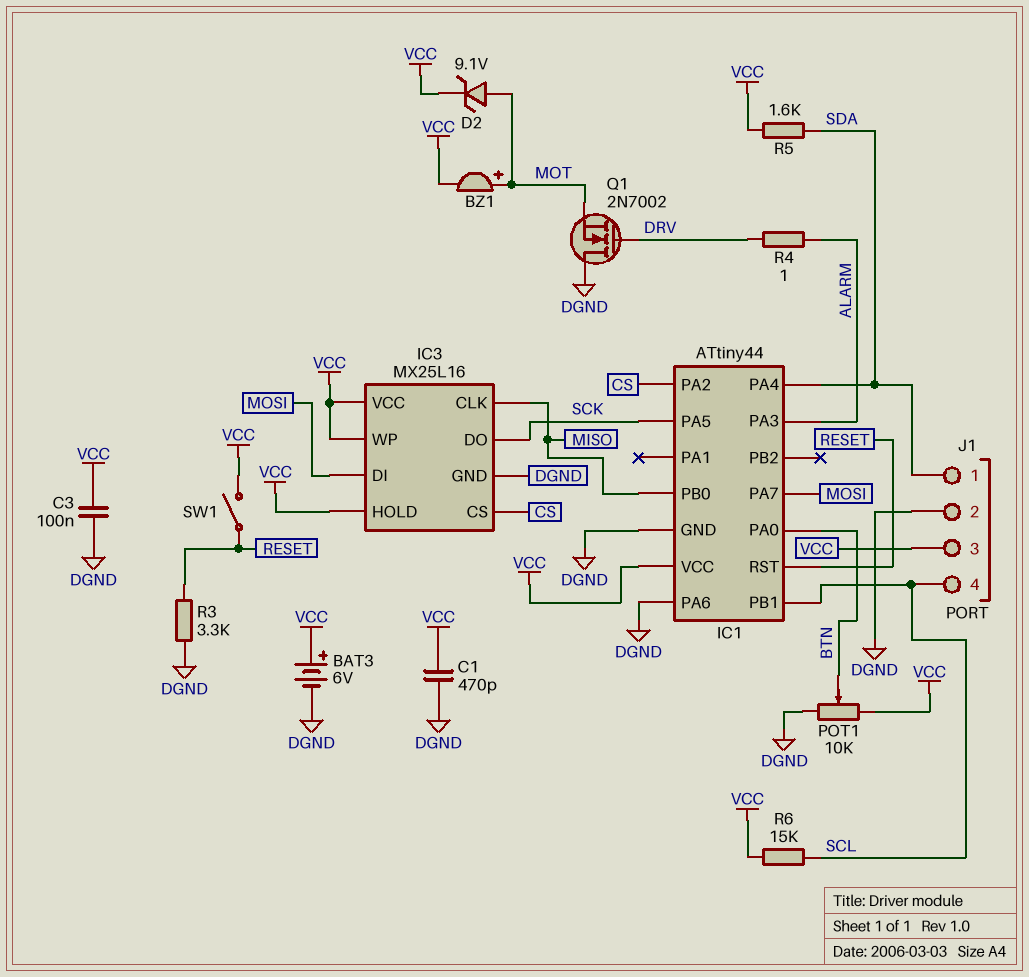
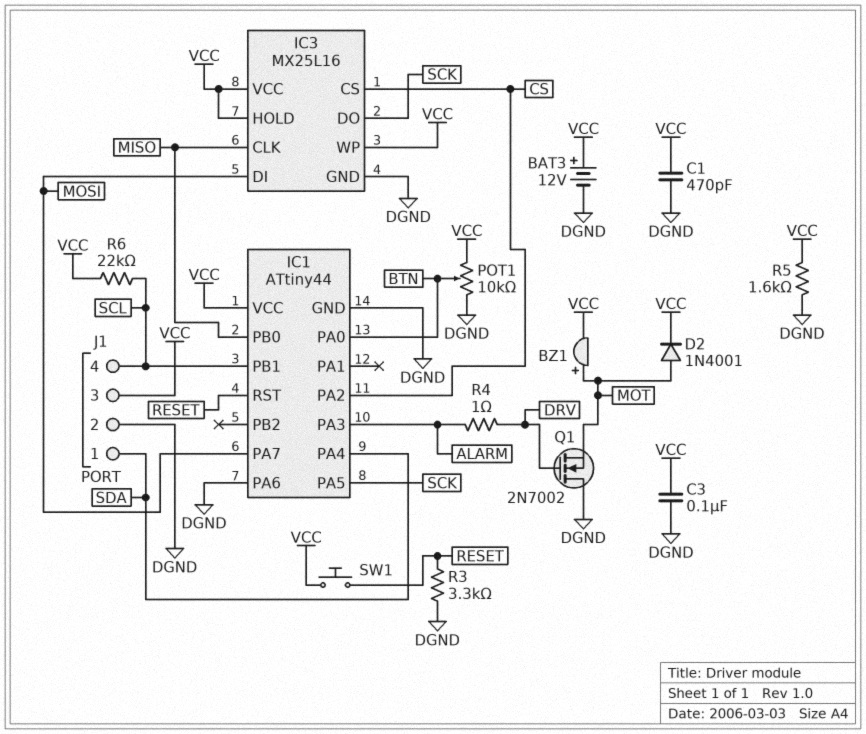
BAT3: 6V (plus VCC, minus DGND) -> 12V (plus VCC, minus DGND)
D2: zener 9.1V (A MOT, K VCC) -> diode 1N4001 (A MOT, K VCC)
R5: 1.6k (SDA, VCC) -> 1.6k (DGND, VCC)
R6: 15k (SCL, VCC) -> 22k (SCL, VCC)
SW1: switch (RESET, VCC) -> button (RESET, VCC)

